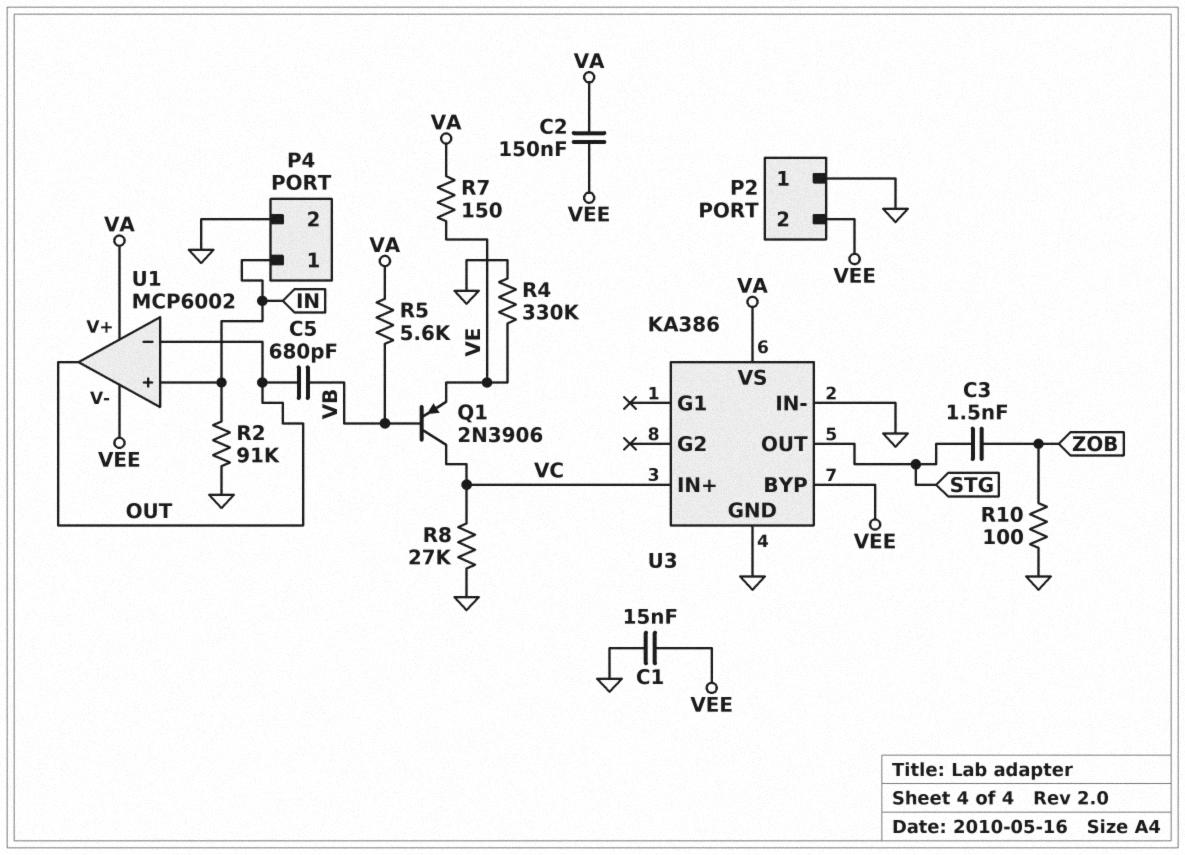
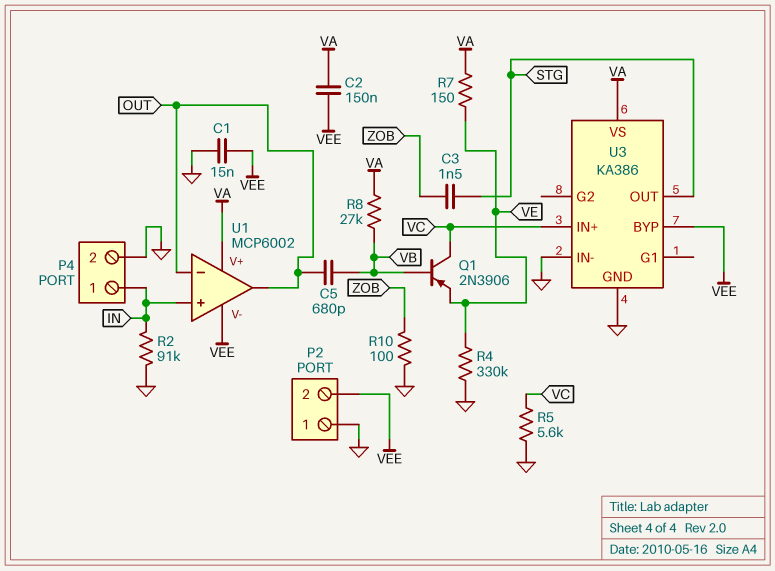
R5: 5.6k (VA, VB) -> 5.6k (GND, VC)
R8: 27k (GND, VC) -> 27k (VA, VB)

